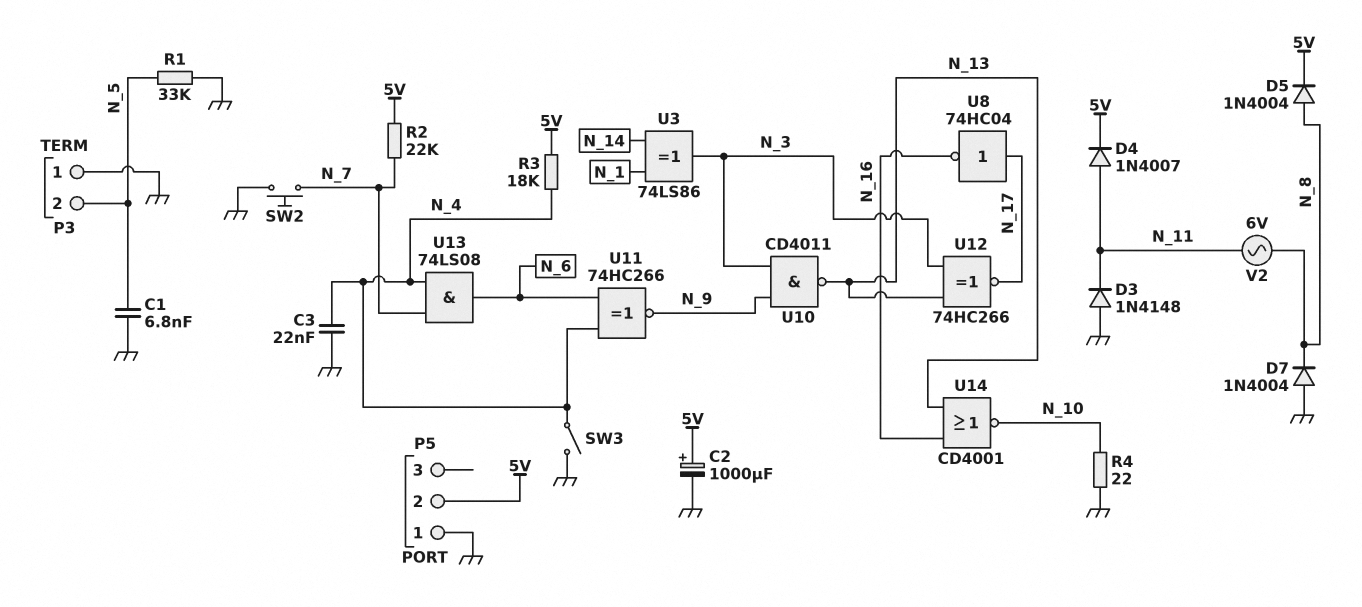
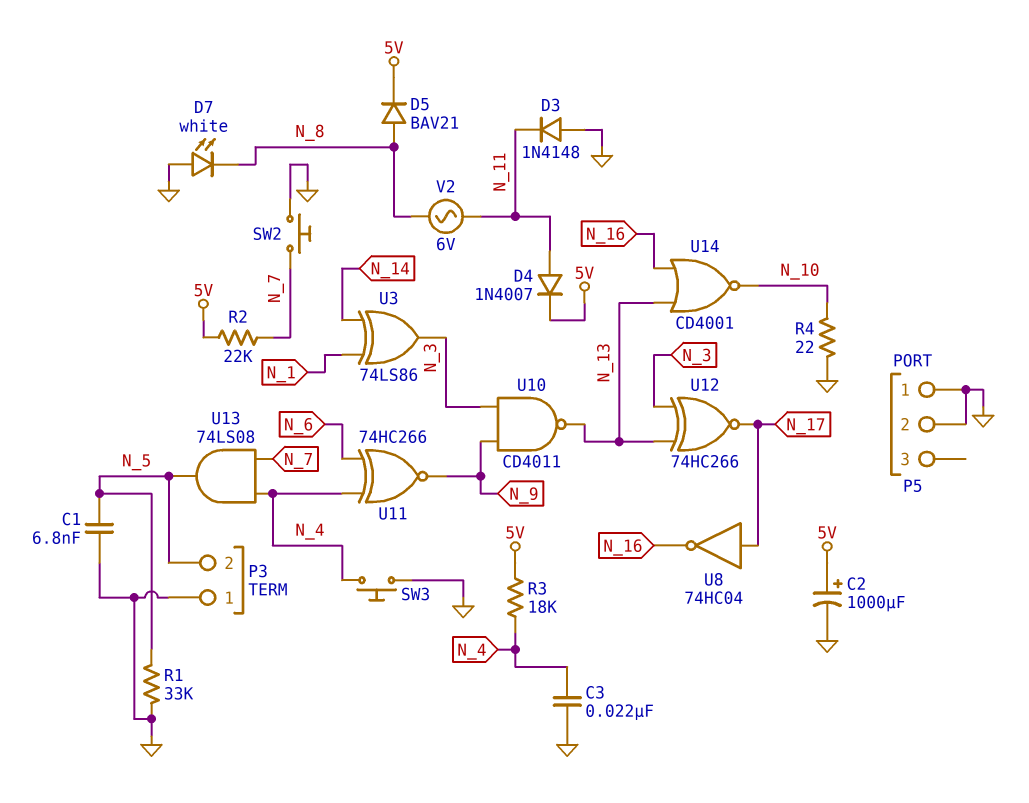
D5: diode 1N4004 (A N_8, K 5V) -> diode BAV21 (A N_8, K 5V)
D7: diode 1N4004 (A GND, K N_8) -> LED white (A GND, K N_8)
P5 pin 2: 5V -> GND
SW3: switch (GND, N_4) -> button (GND, N_4)
U13: AND 74LS08 (in N_4, in N_7, out N_6) -> AND 74LS08 (in N_4, in N_7, out N_5)

